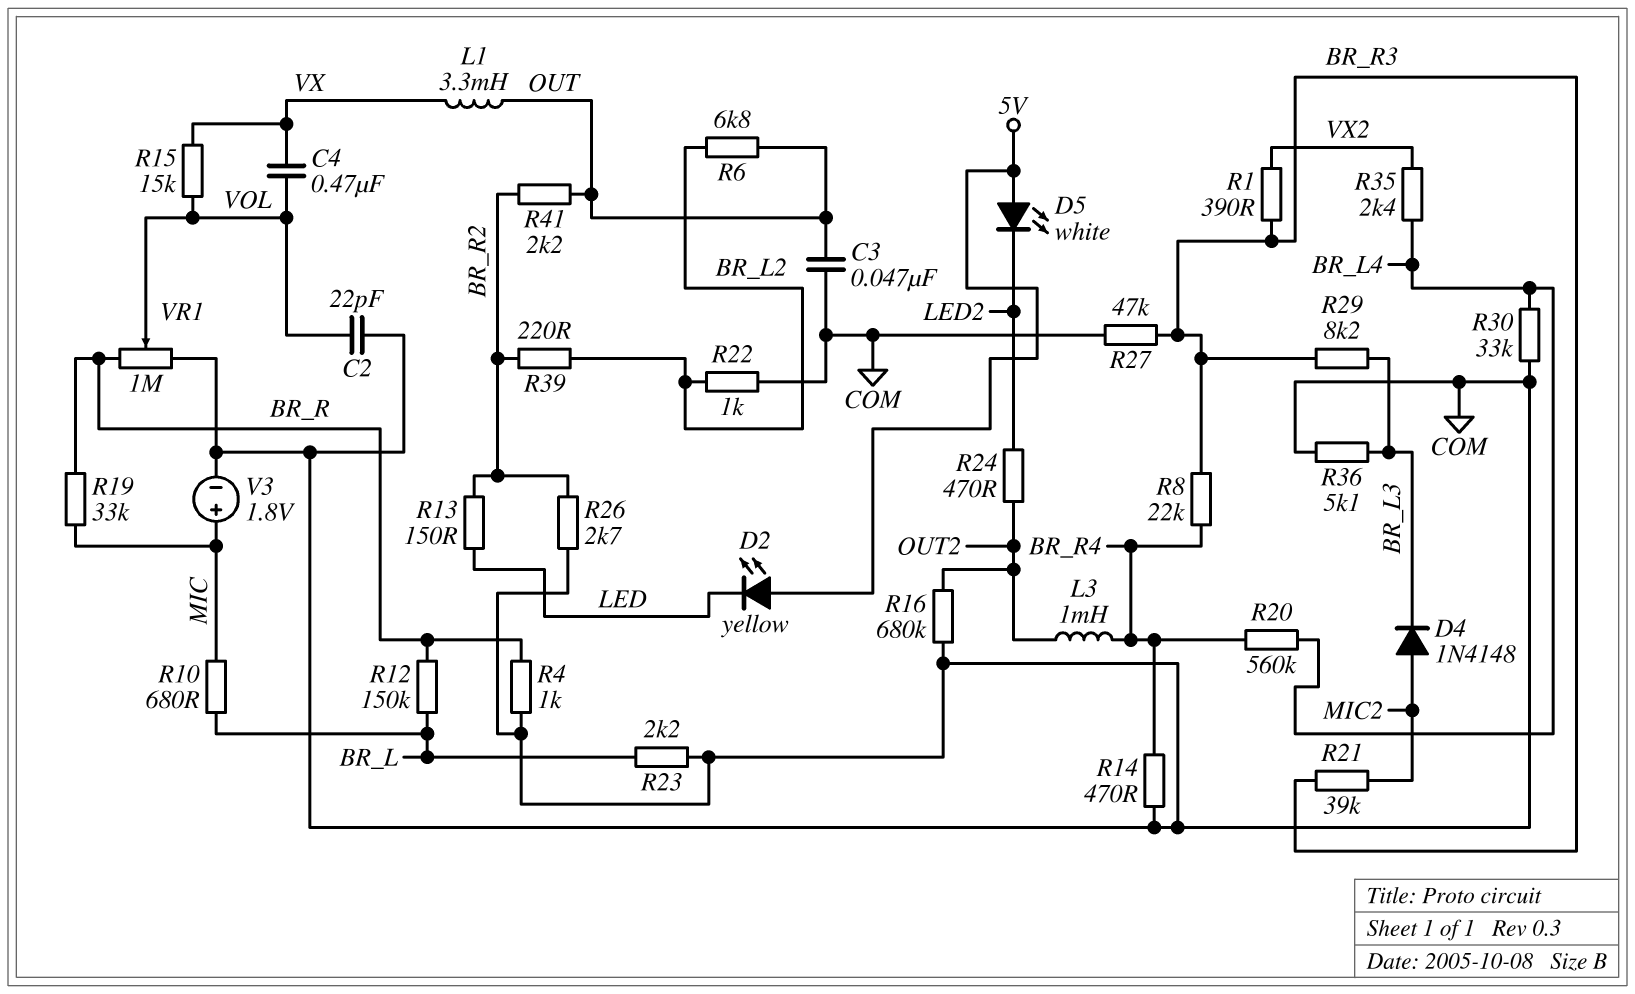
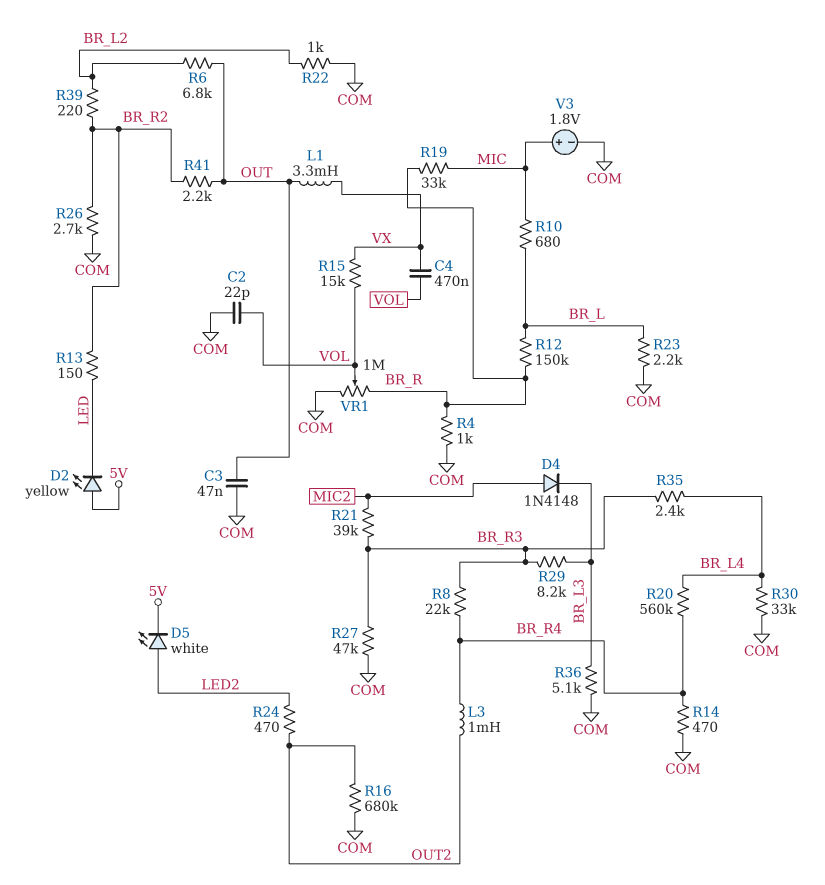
D5: LED white (A 5V, K LED2) -> LED white (A LED2, K 5V)
R1: 390 (BR_R3, VX2) -> none
R35: 2.4k (BR_L4, VX2) -> 2.4k (BR_L4, BR_R3)

